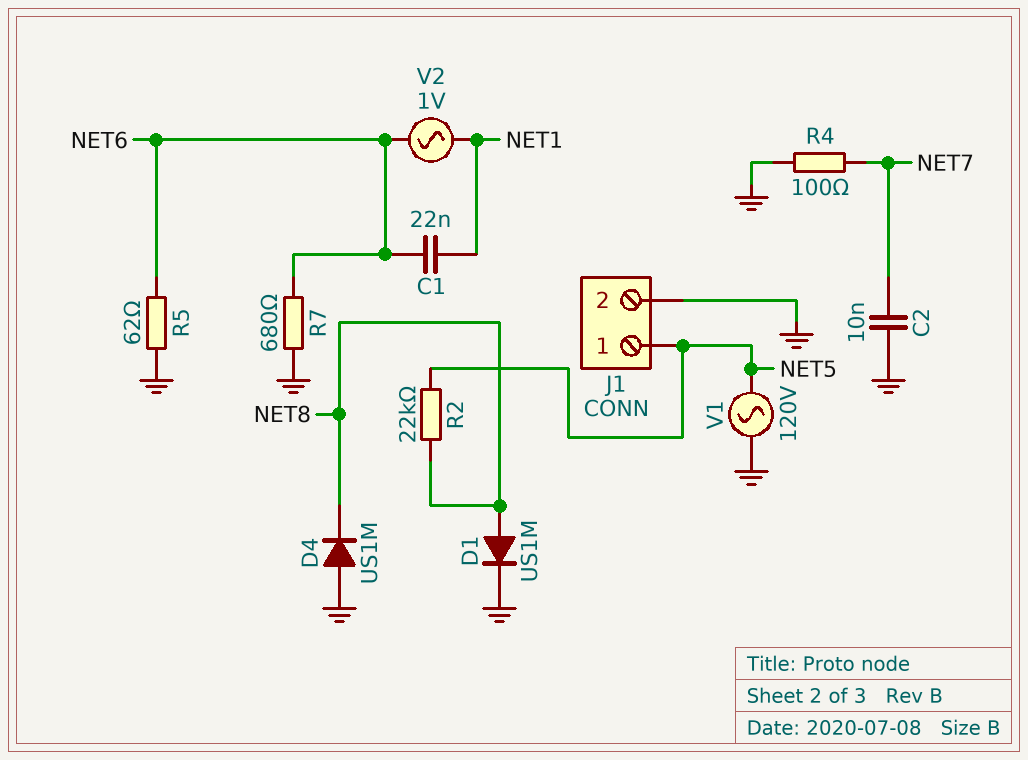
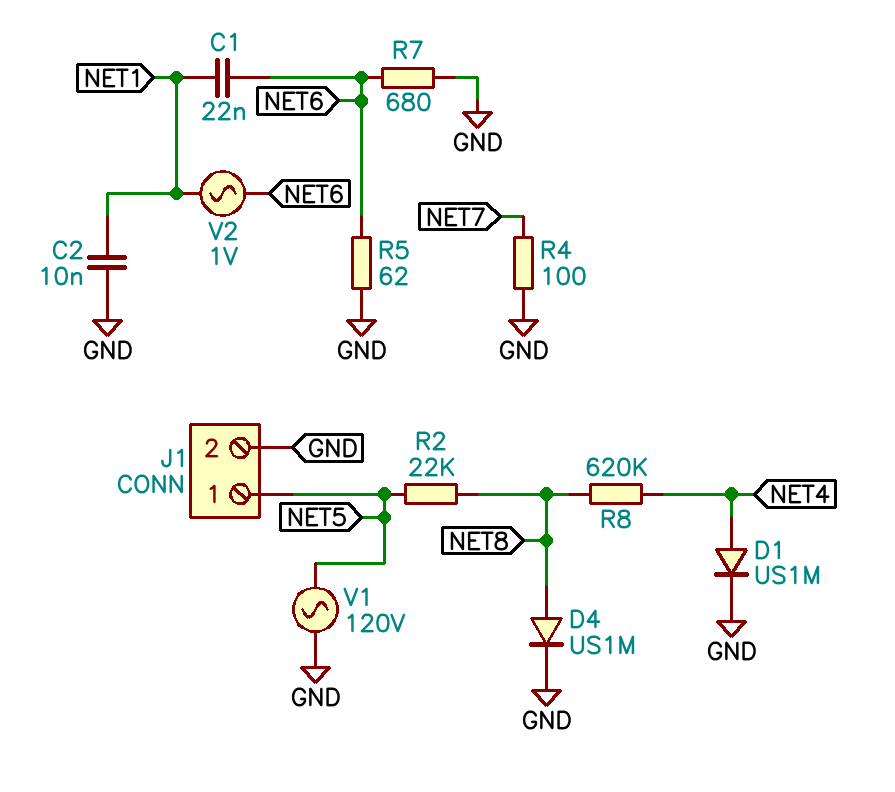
C2: 10nF (GND, NET7) -> 10nF (GND, NET1)
D1: diode US1M (A NET8, K GND) -> diode US1M (A NET4, K GND)
D4: diode US1M (A GND, K NET8) -> diode US1M (A NET8, K GND)
R8: none -> 620k (NET4, NET8)

